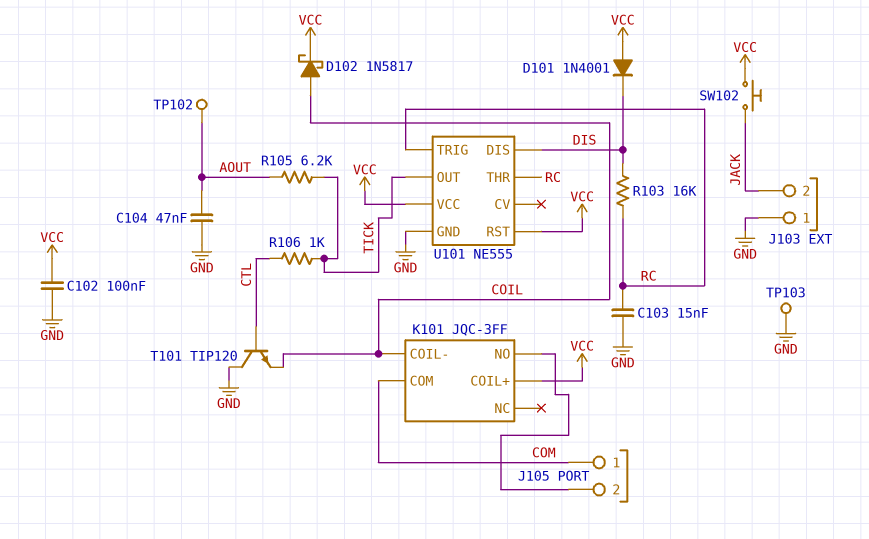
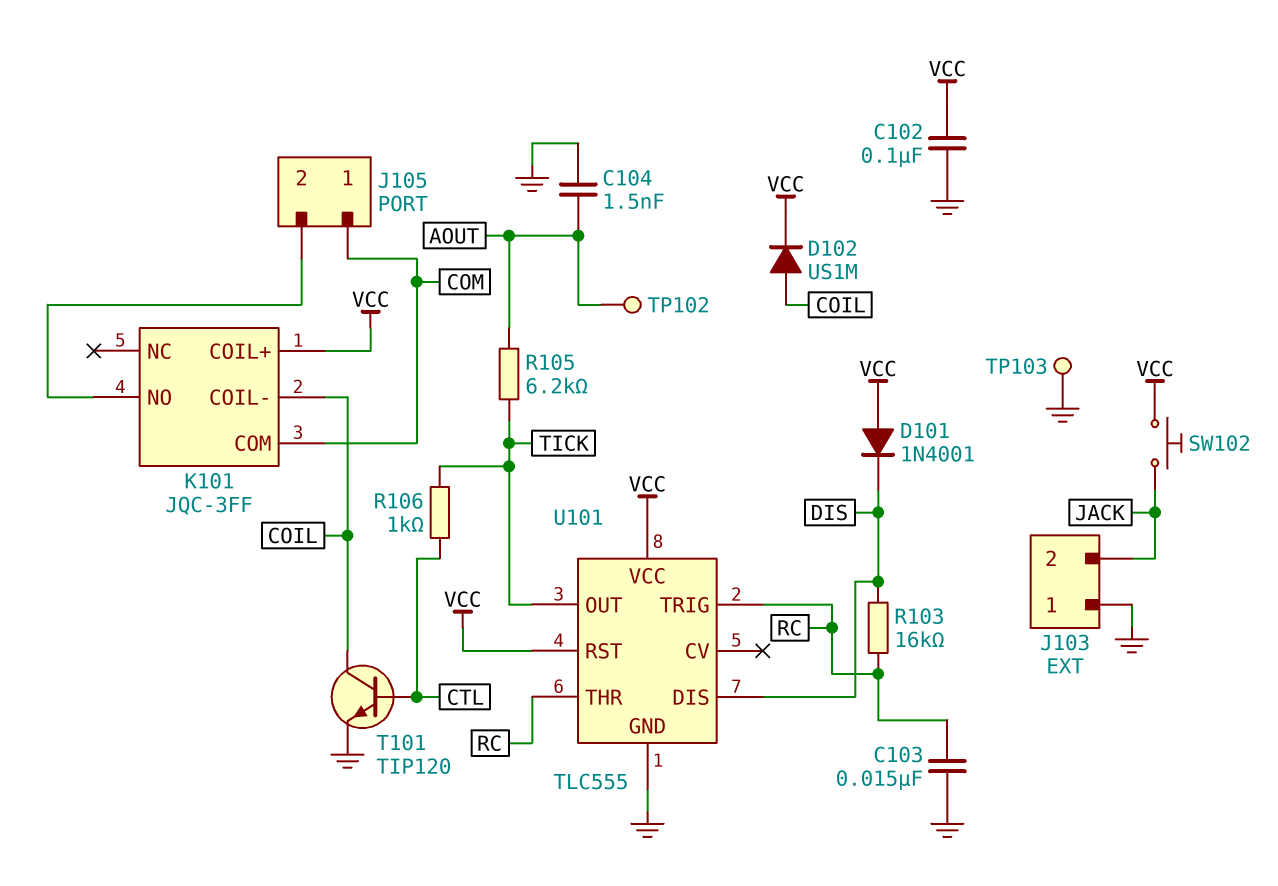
C104: 47nF (AOUT, GND) -> 1.5nF (AOUT, GND)
D102: schottky 1N5817 (A COIL, K VCC) -> diode US1M (A COIL, K VCC)
T101: NPN TIP120 (B CTL, C GND, E COIL) -> NPN TIP120 (B CTL, C COIL, E GND)
U101: NE555 -> TLC555

